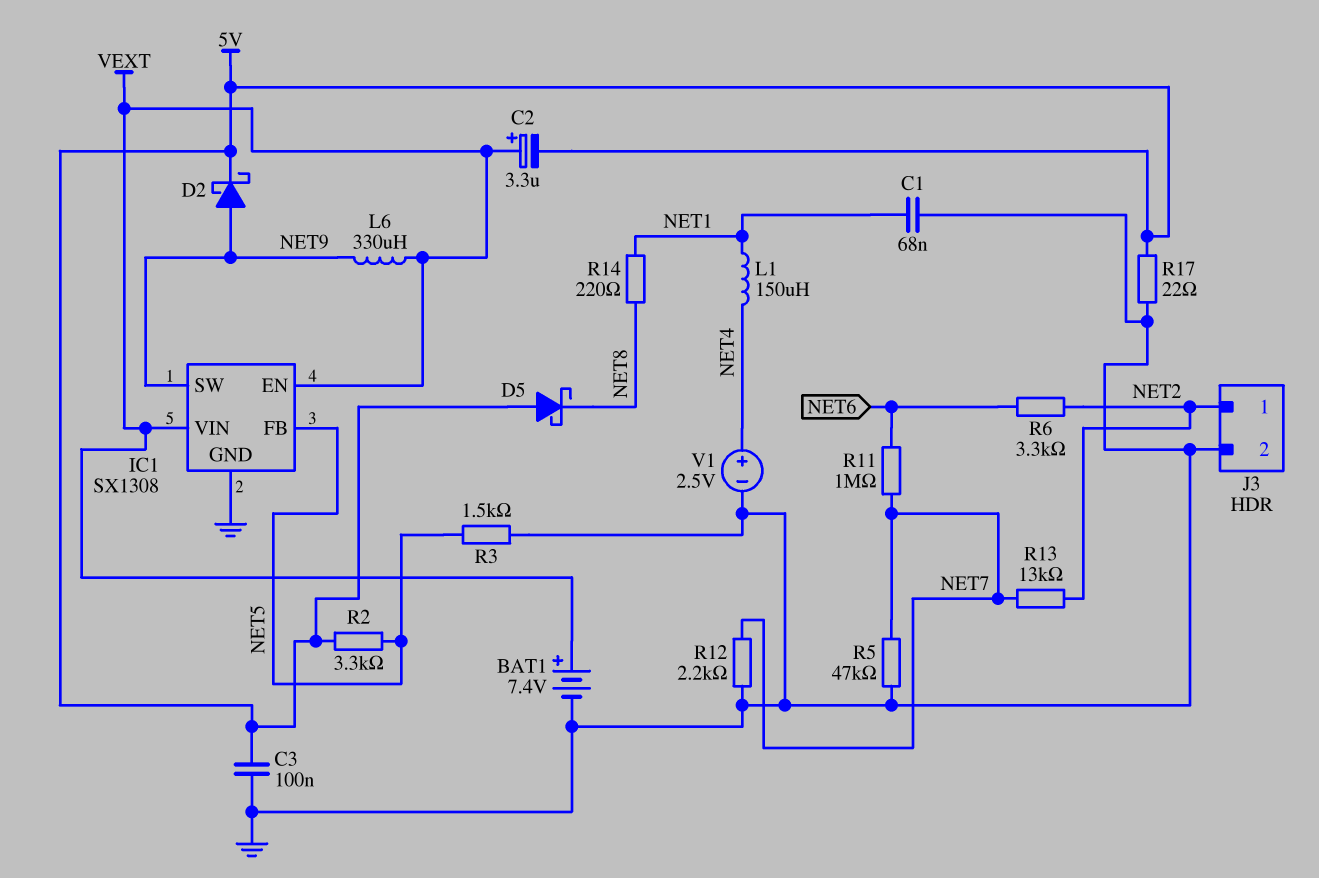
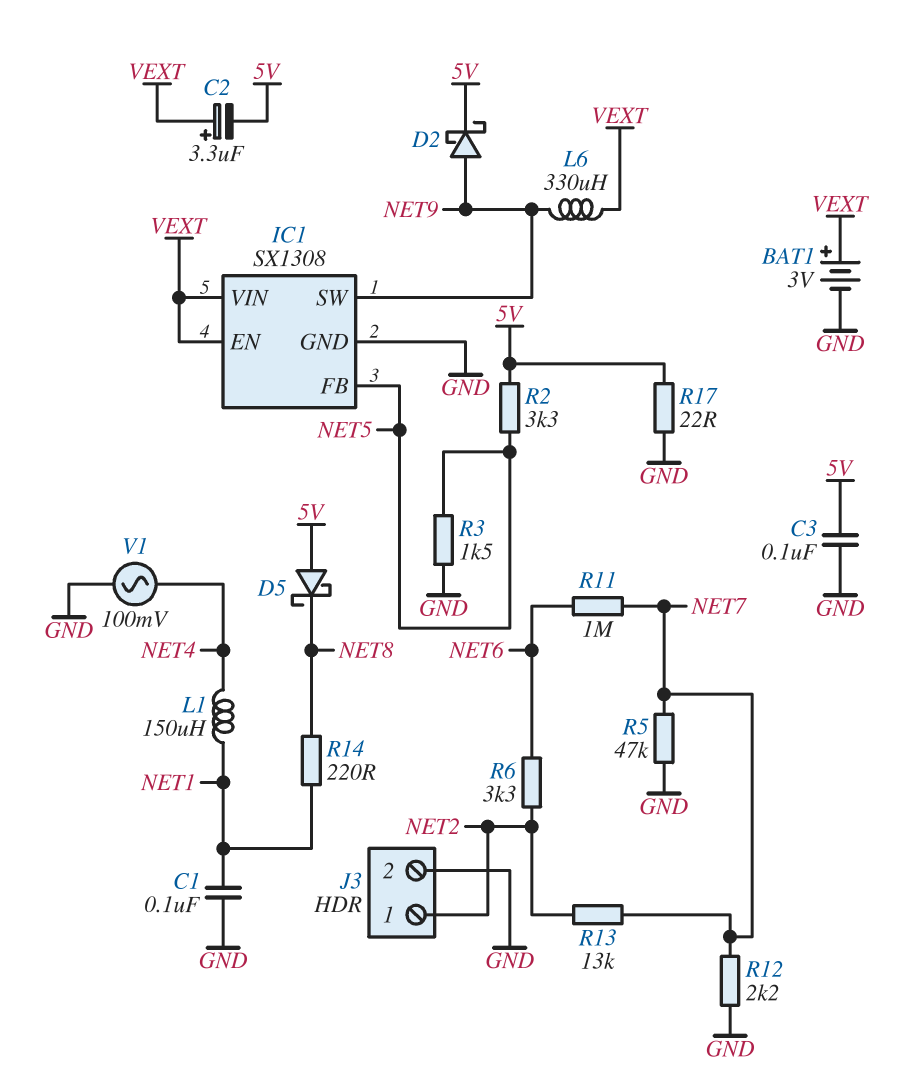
BAT1: 7.4V (plus VEXT, minus GND) -> 3V (plus VEXT, minus GND)
C1: 68nF (GND, NET1) -> 100nF (GND, NET1)
V1: 2.5V (plus NET4, minus GND) -> AC 100mV (GND, NET4)

